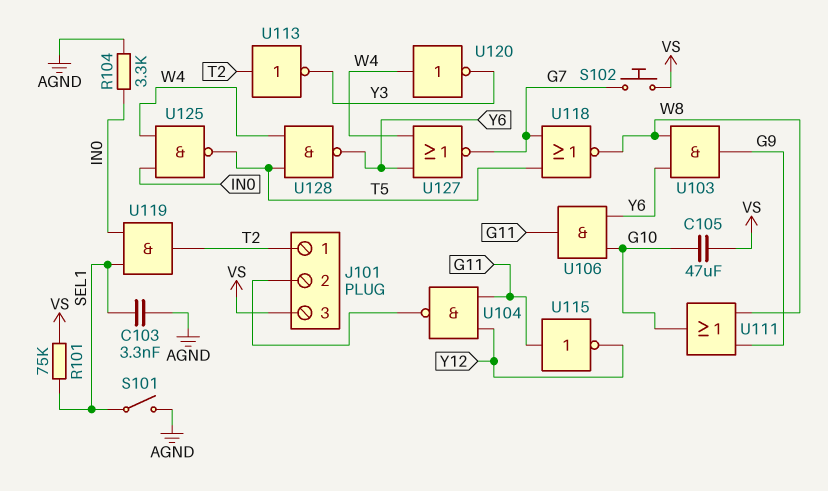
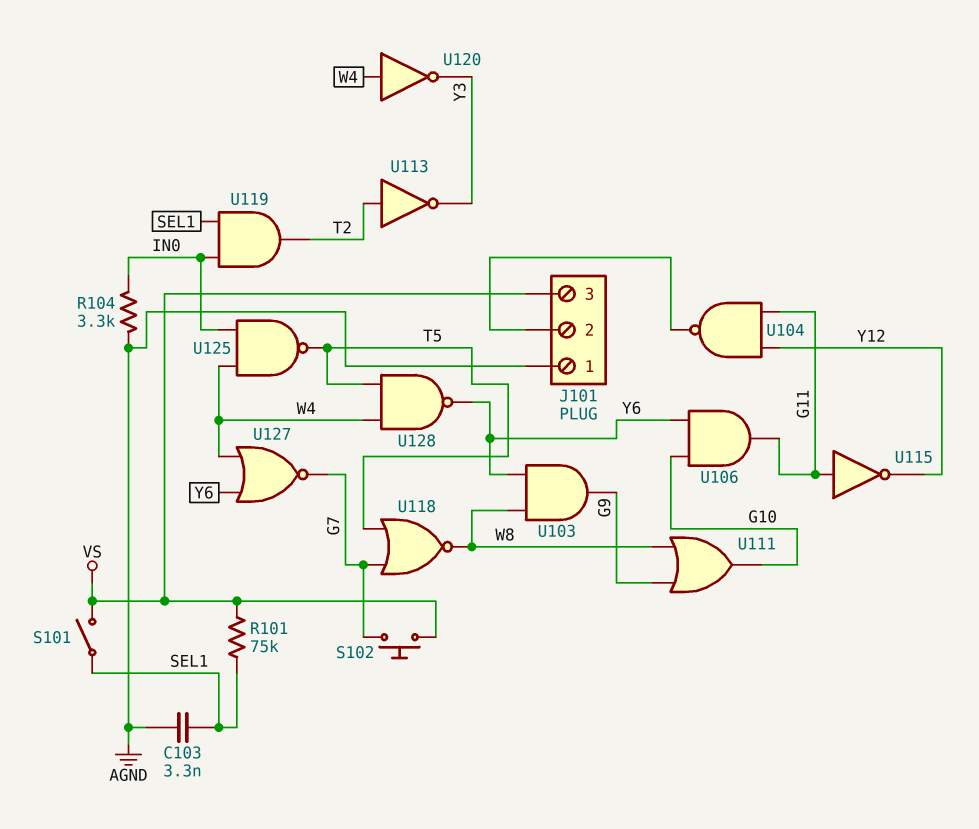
C105: 47uF (G10, VS) -> none
J101 pin 1: T2 -> AGND
S101: switch (AGND, SEL1) -> switch (SEL1, VS)

